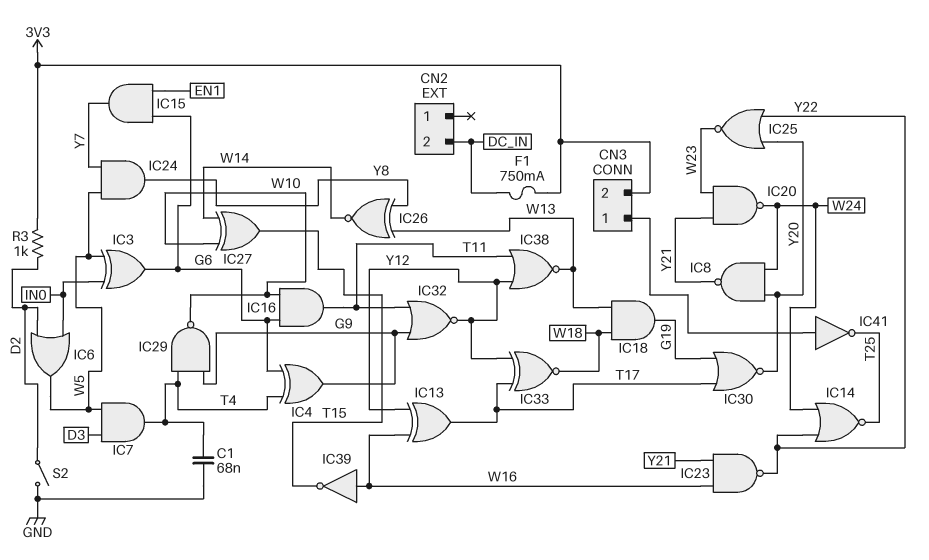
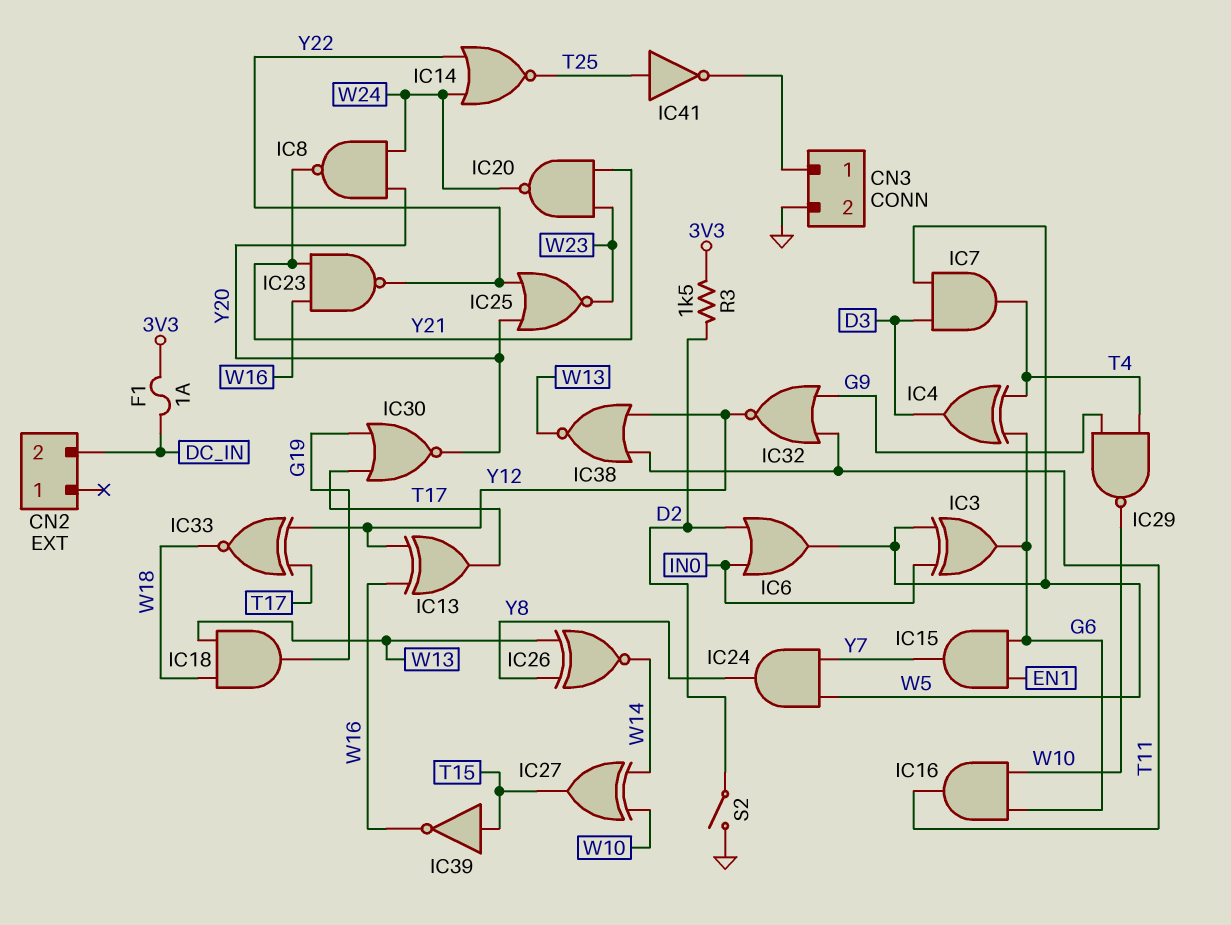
C1: 68nF (GND, T4) -> none
CN3 pin 2: 3V3 -> GND
F1: 750mA (3V3, DC_IN) -> 1A (3V3, DC_IN)
IC4: XOR (in G6, in T4, out G9) -> XOR (in G6, in T4, out D3)
IC39: NOT (in W16, out T15) -> NOT (in T15, out W16)
IC41: NOT (in CN3/1, out T25) -> NOT (in T25, out CN3/1)
R3: 1k (3V3, D2) -> 1.5k (3V3, D2)

